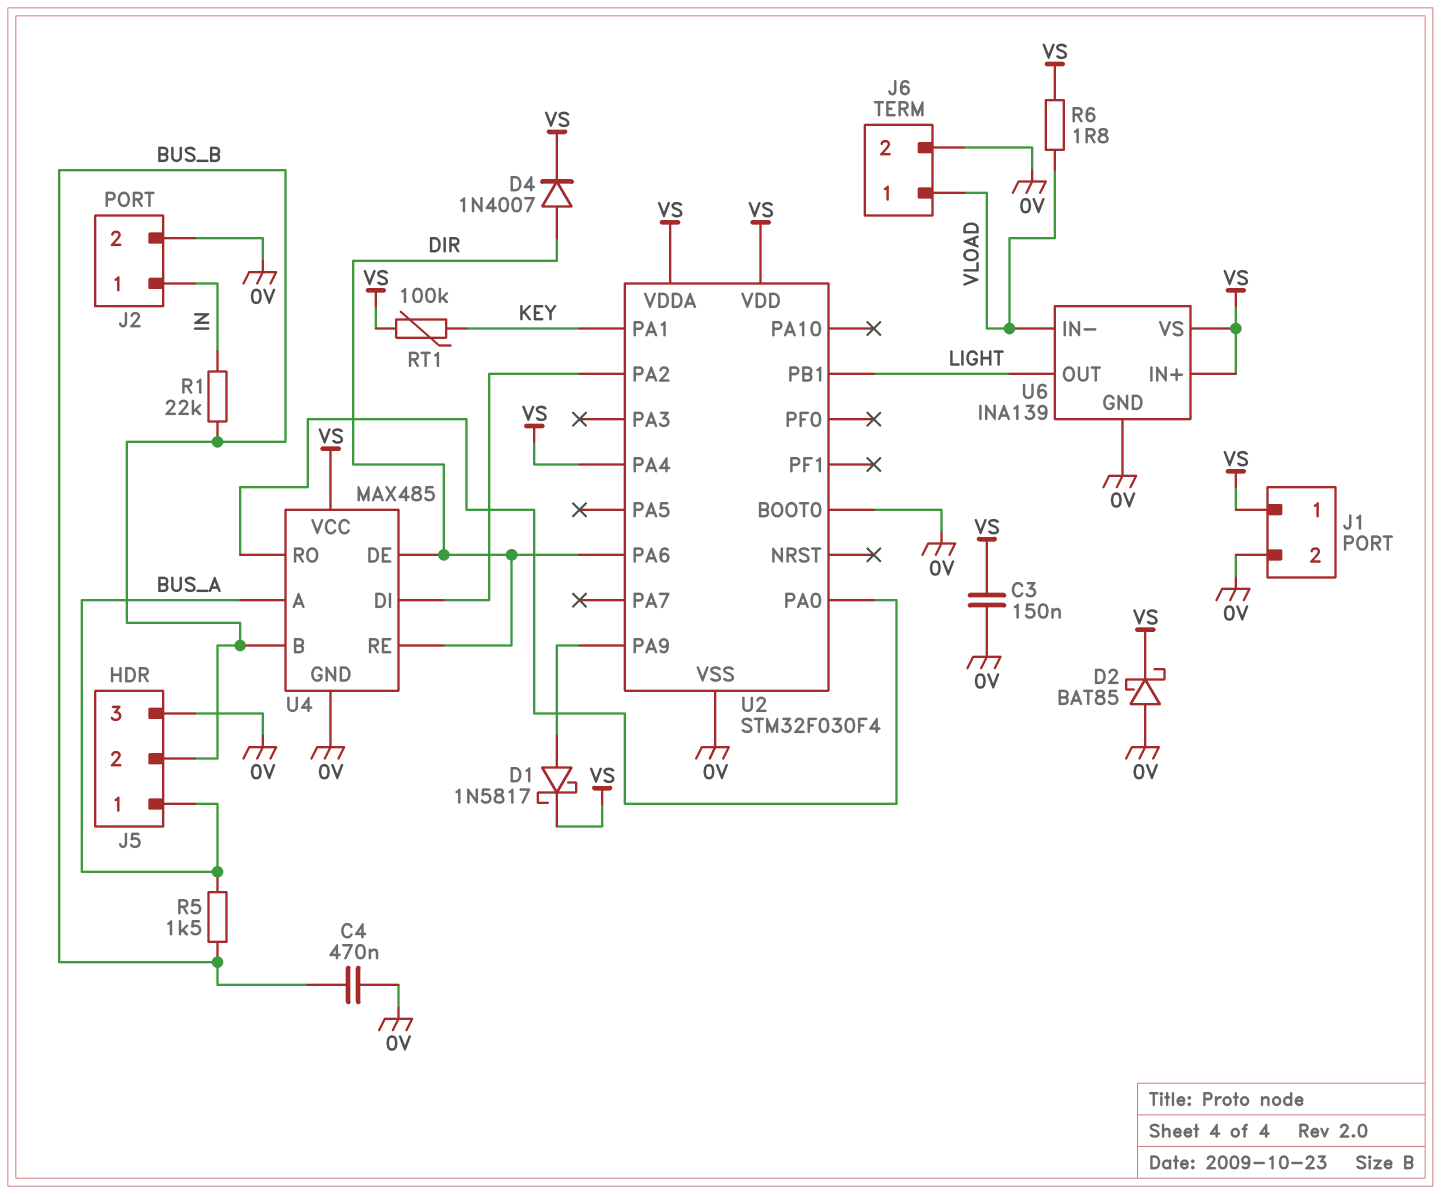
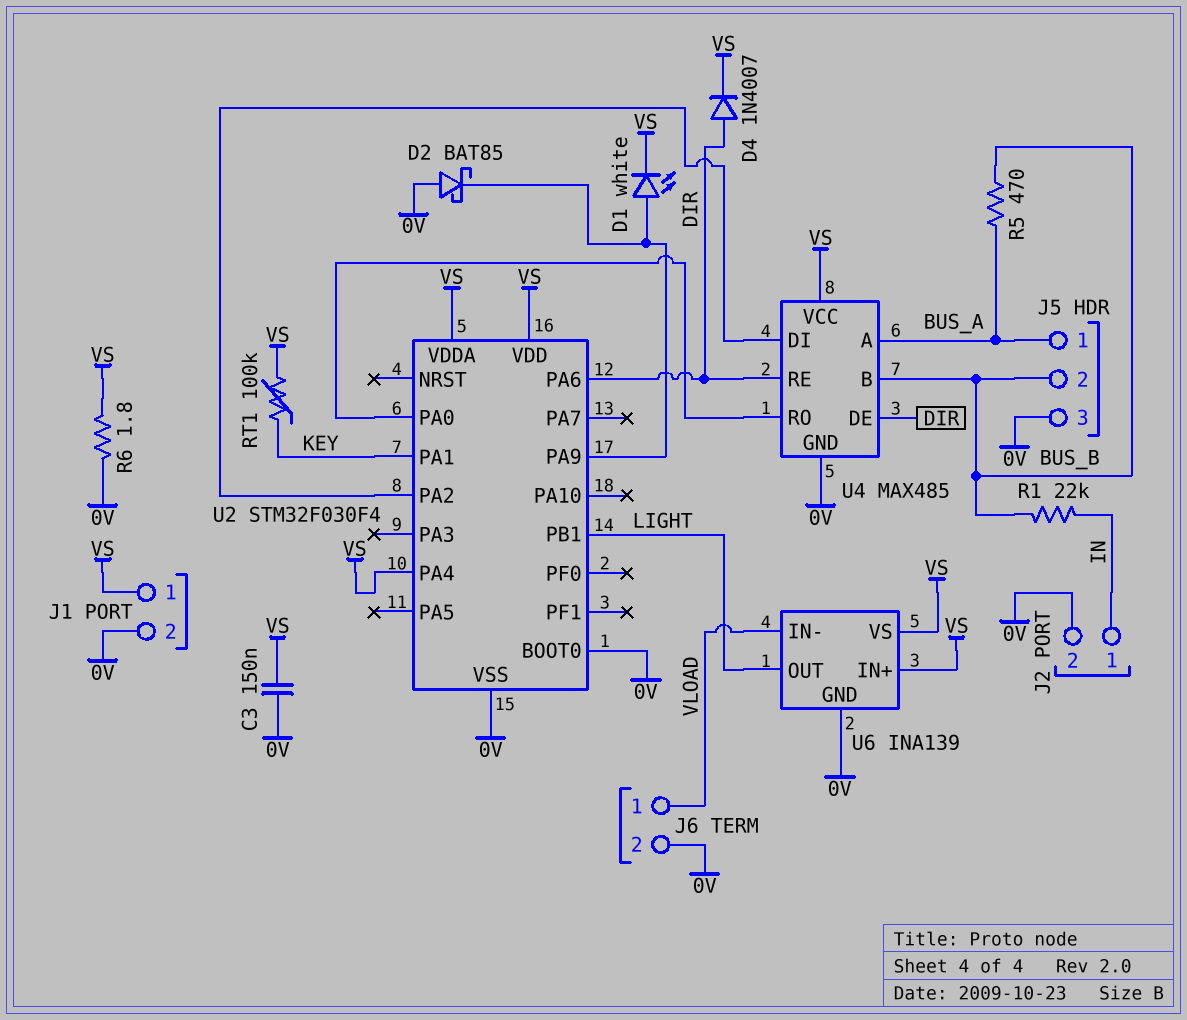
C4: 470nF (0V, BUS_B) -> none
D1: schottky 1N5817 (A U2/PA9, K VS) -> LED white (A U2/PA9, K VS)
D2: schottky BAT85 (A 0V, K VS) -> schottky BAT85 (A 0V, K U2/PA9)
R5: 1.5k (BUS_A, BUS_B) -> 470 (BUS_A, BUS_B)
R6: 1.8 (VLOAD, VS) -> 1.8 (0V, VS)

